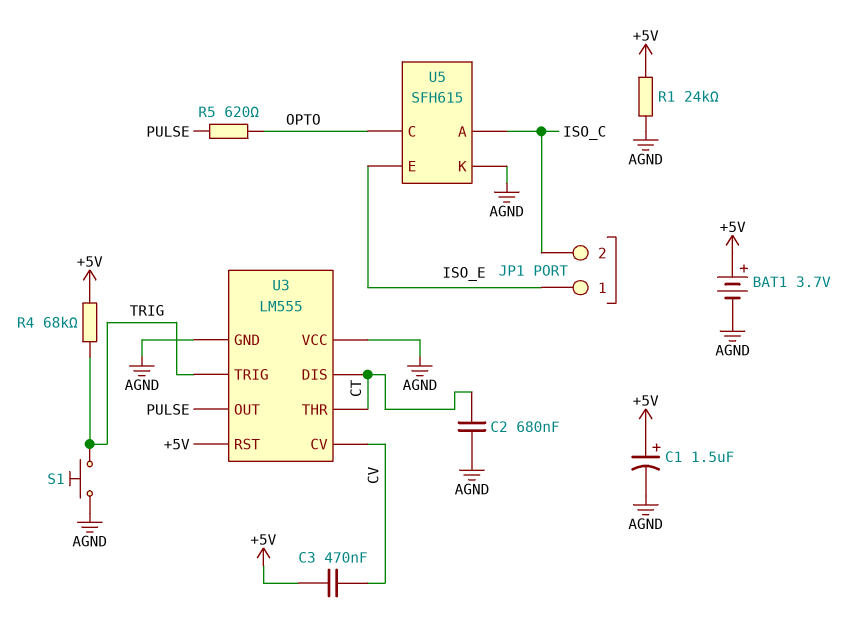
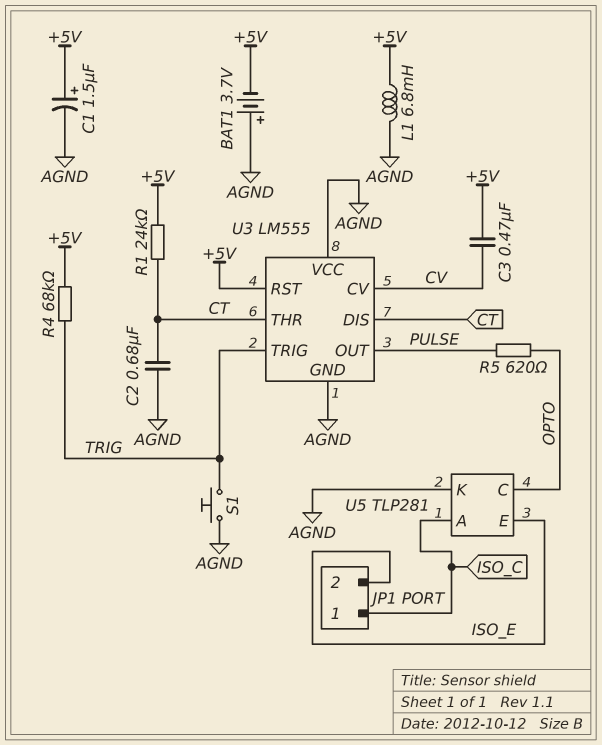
BAT1: 3.7V (plus +5V, minus AGND) -> 3.7V (plus AGND, minus +5V)
JP1 pin 1: ISO_E -> ISO_C
JP1 pin 2: ISO_C -> ISO_E
L1: none -> 6.8mH (+5V, AGND)
R1: 24k (+5V, AGND) -> 24k (+5V, CT)
U5: SFH615 -> TLP281

